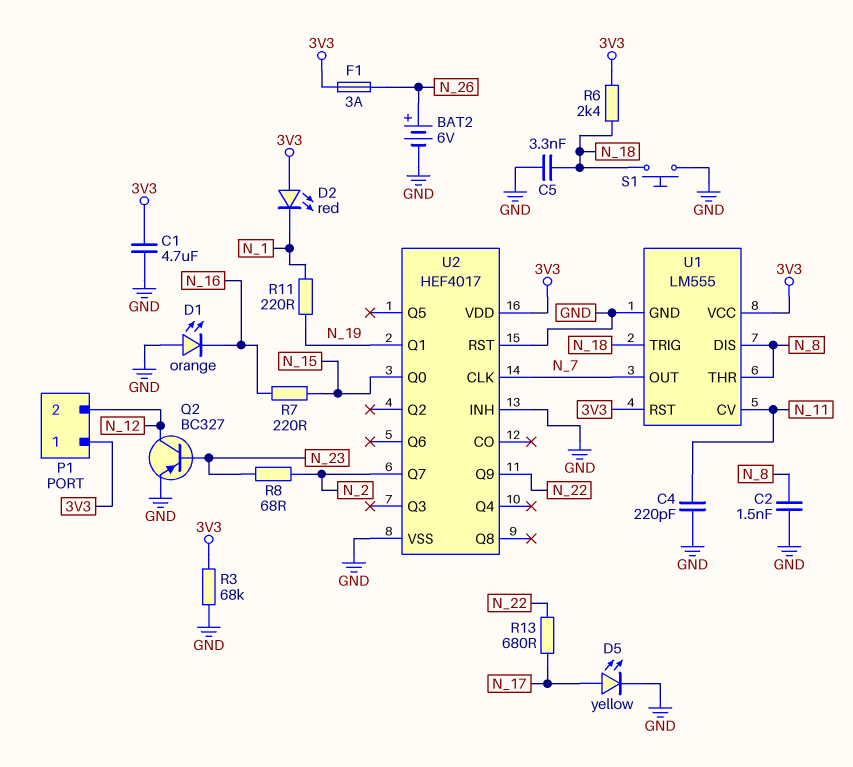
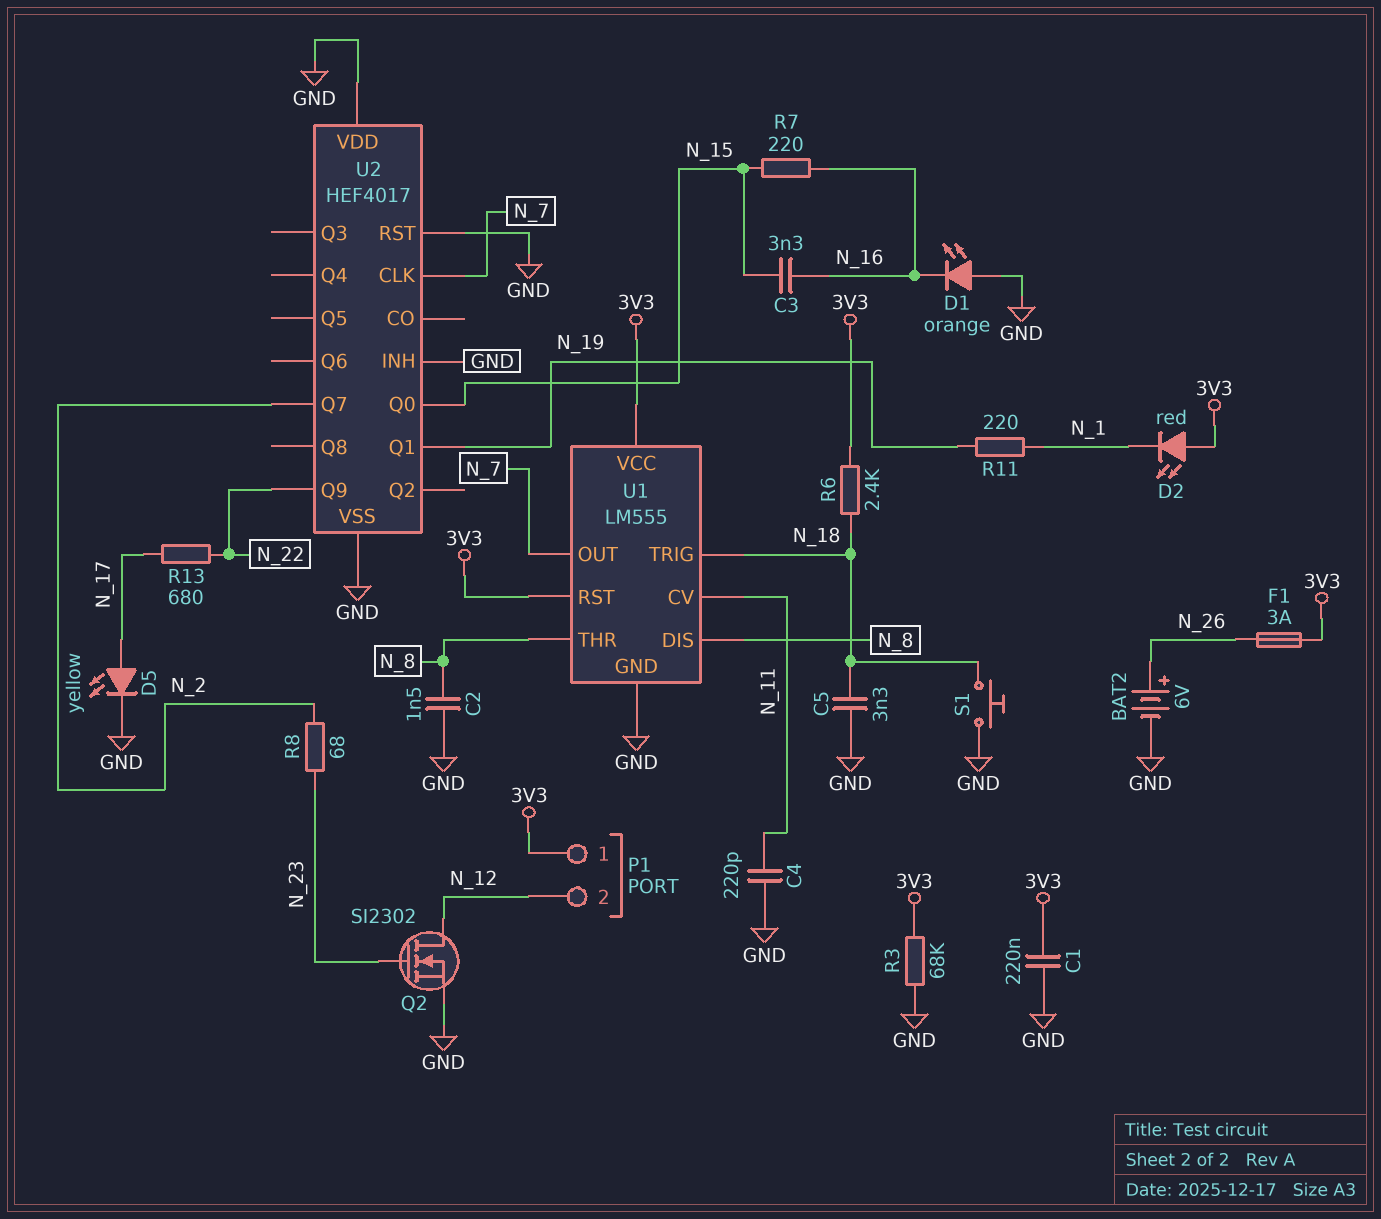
C1: 4.7uF (3V3, GND) -> 220nF (3V3, GND)
C3: none -> 3.3nF (N_15, N_16)
Q2: PNP BC327 (B N_23, C N_12, E GND) -> NMOS SI2302 (G N_23, D N_12, S GND)
U2 pin VDD: 3V3 -> GND

